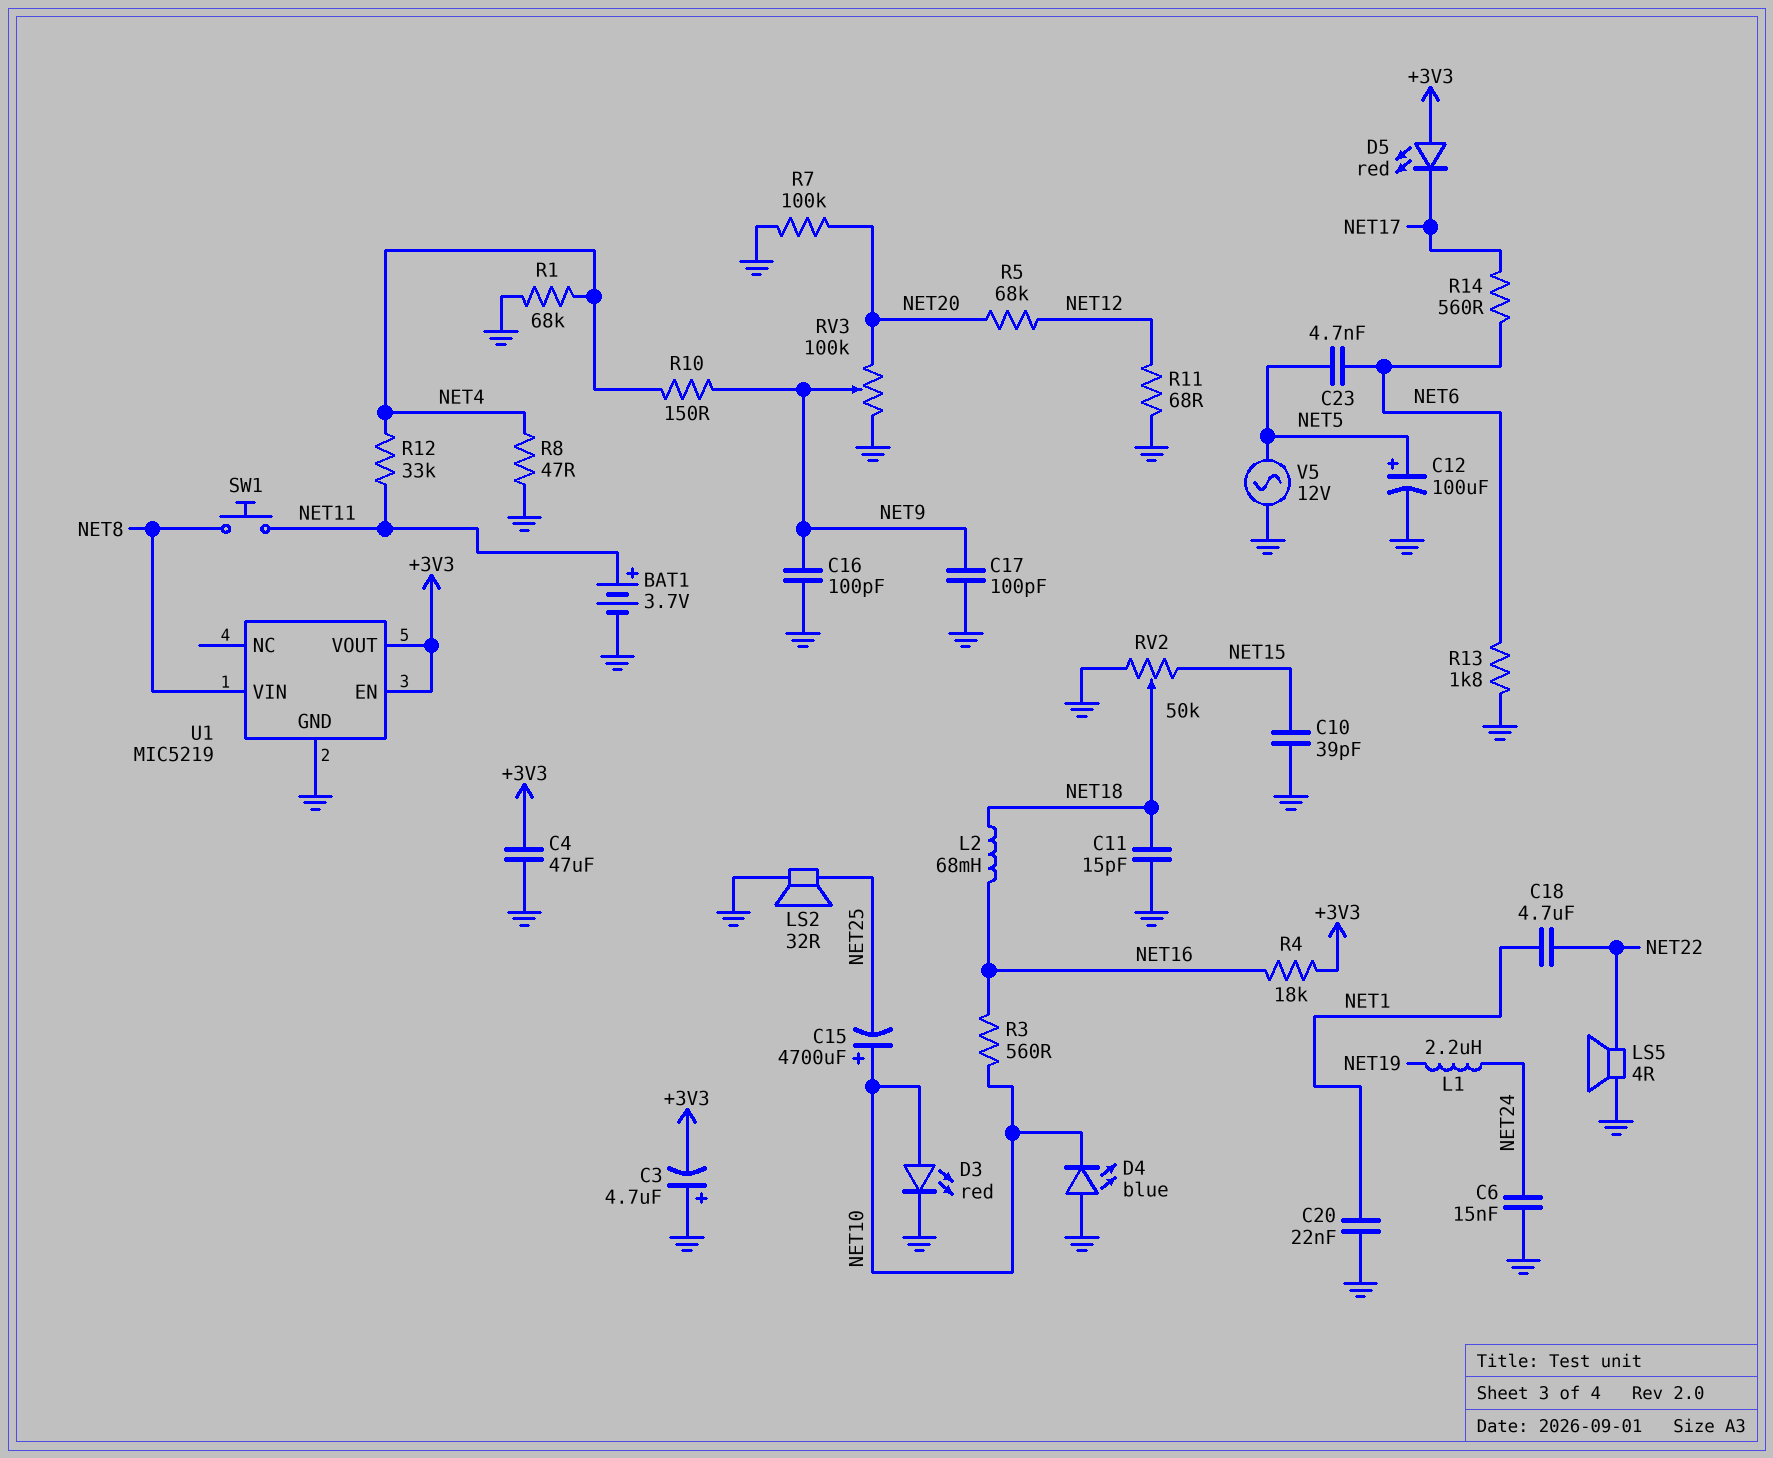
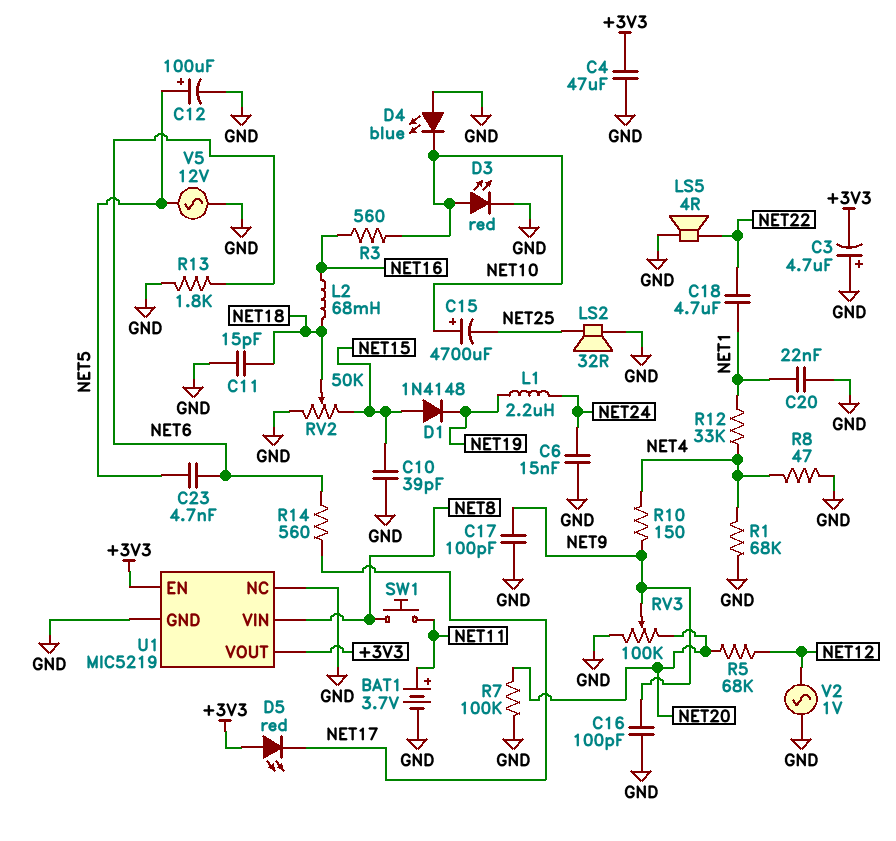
D1: none -> diode 1N4148 (A NET15, K NET19)
R4: 18k (+3V3, NET16) -> none
R11: 68 (GND, NET12) -> none
R12: 33k (NET4, NET11) -> 33k (NET1, NET4)
U1 pin NC: none -> GND
V2: none -> AC 1V (GND, NET12)

